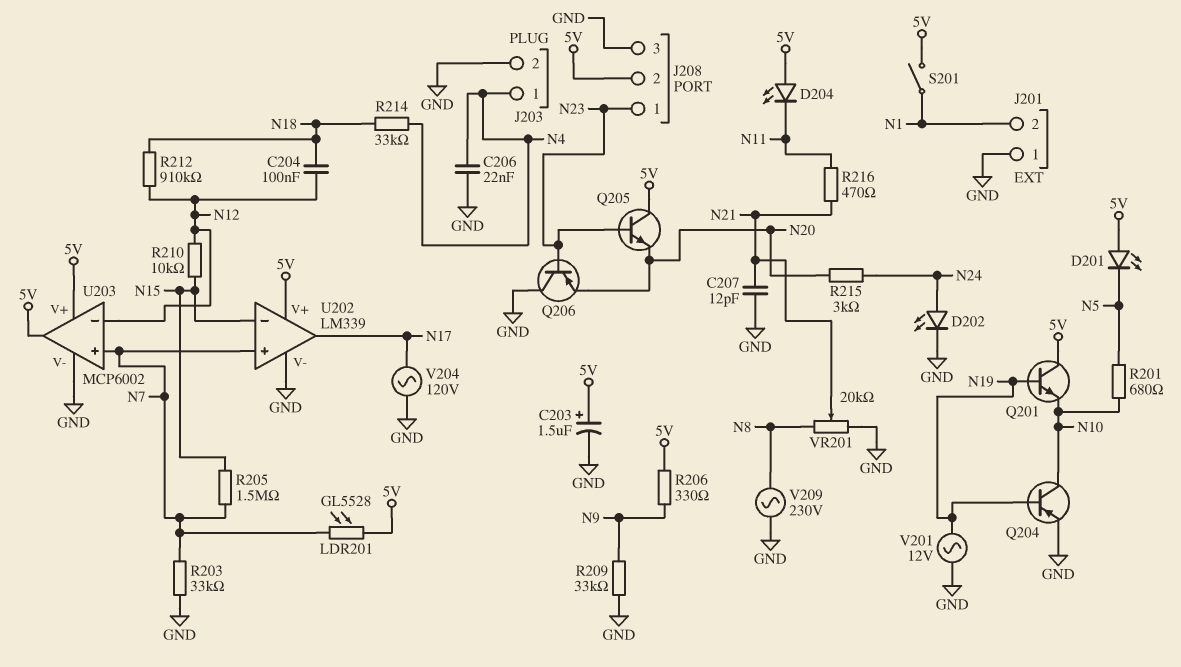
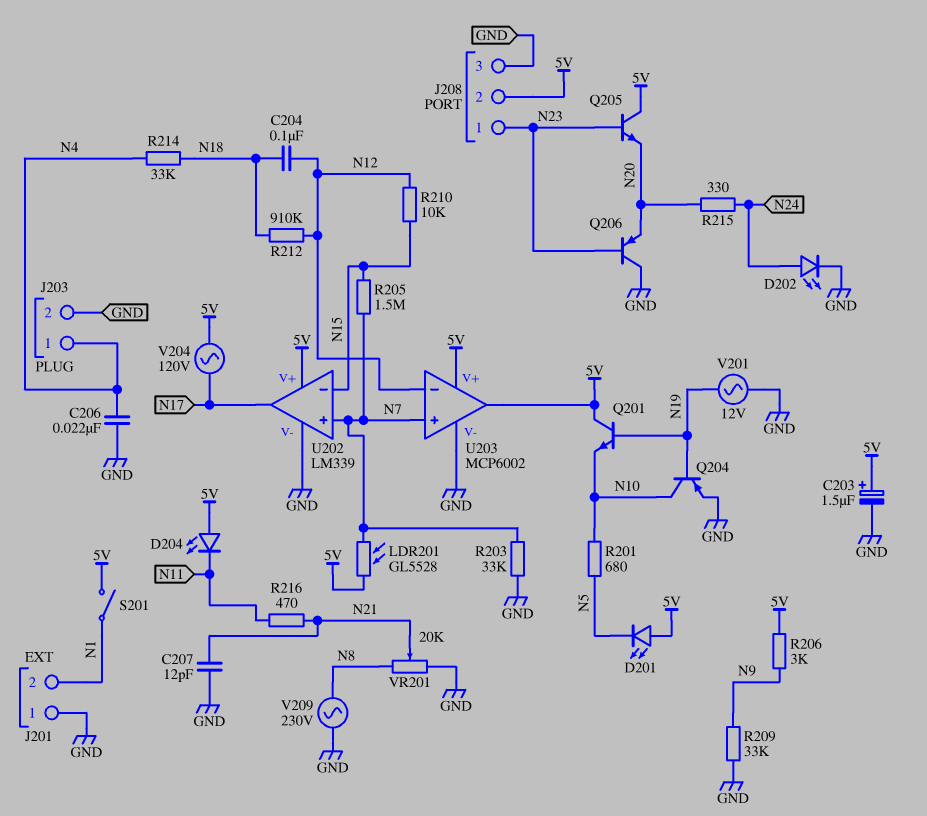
R206: 330 (5V, N9) -> 3k (5V, N9)
R215: 3k (N20, N24) -> 330 (N20, N24)
V204: AC 120V (GND, N17) -> AC 120V (5V, N17)

